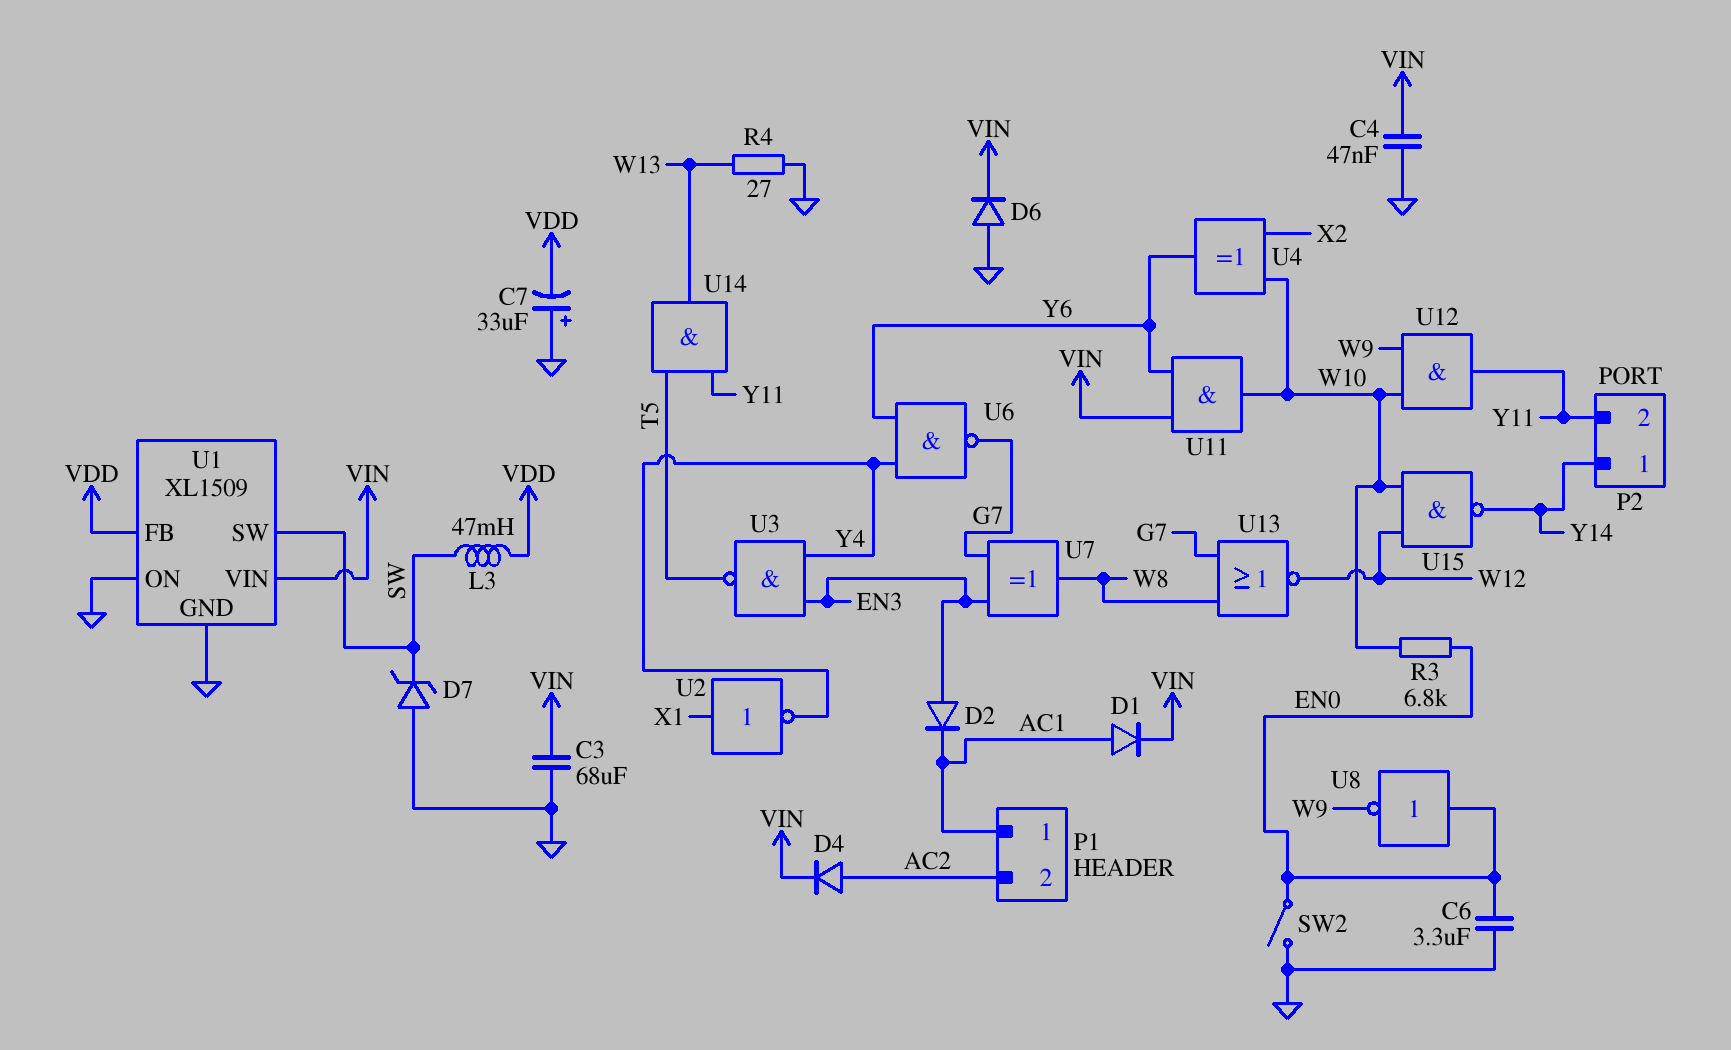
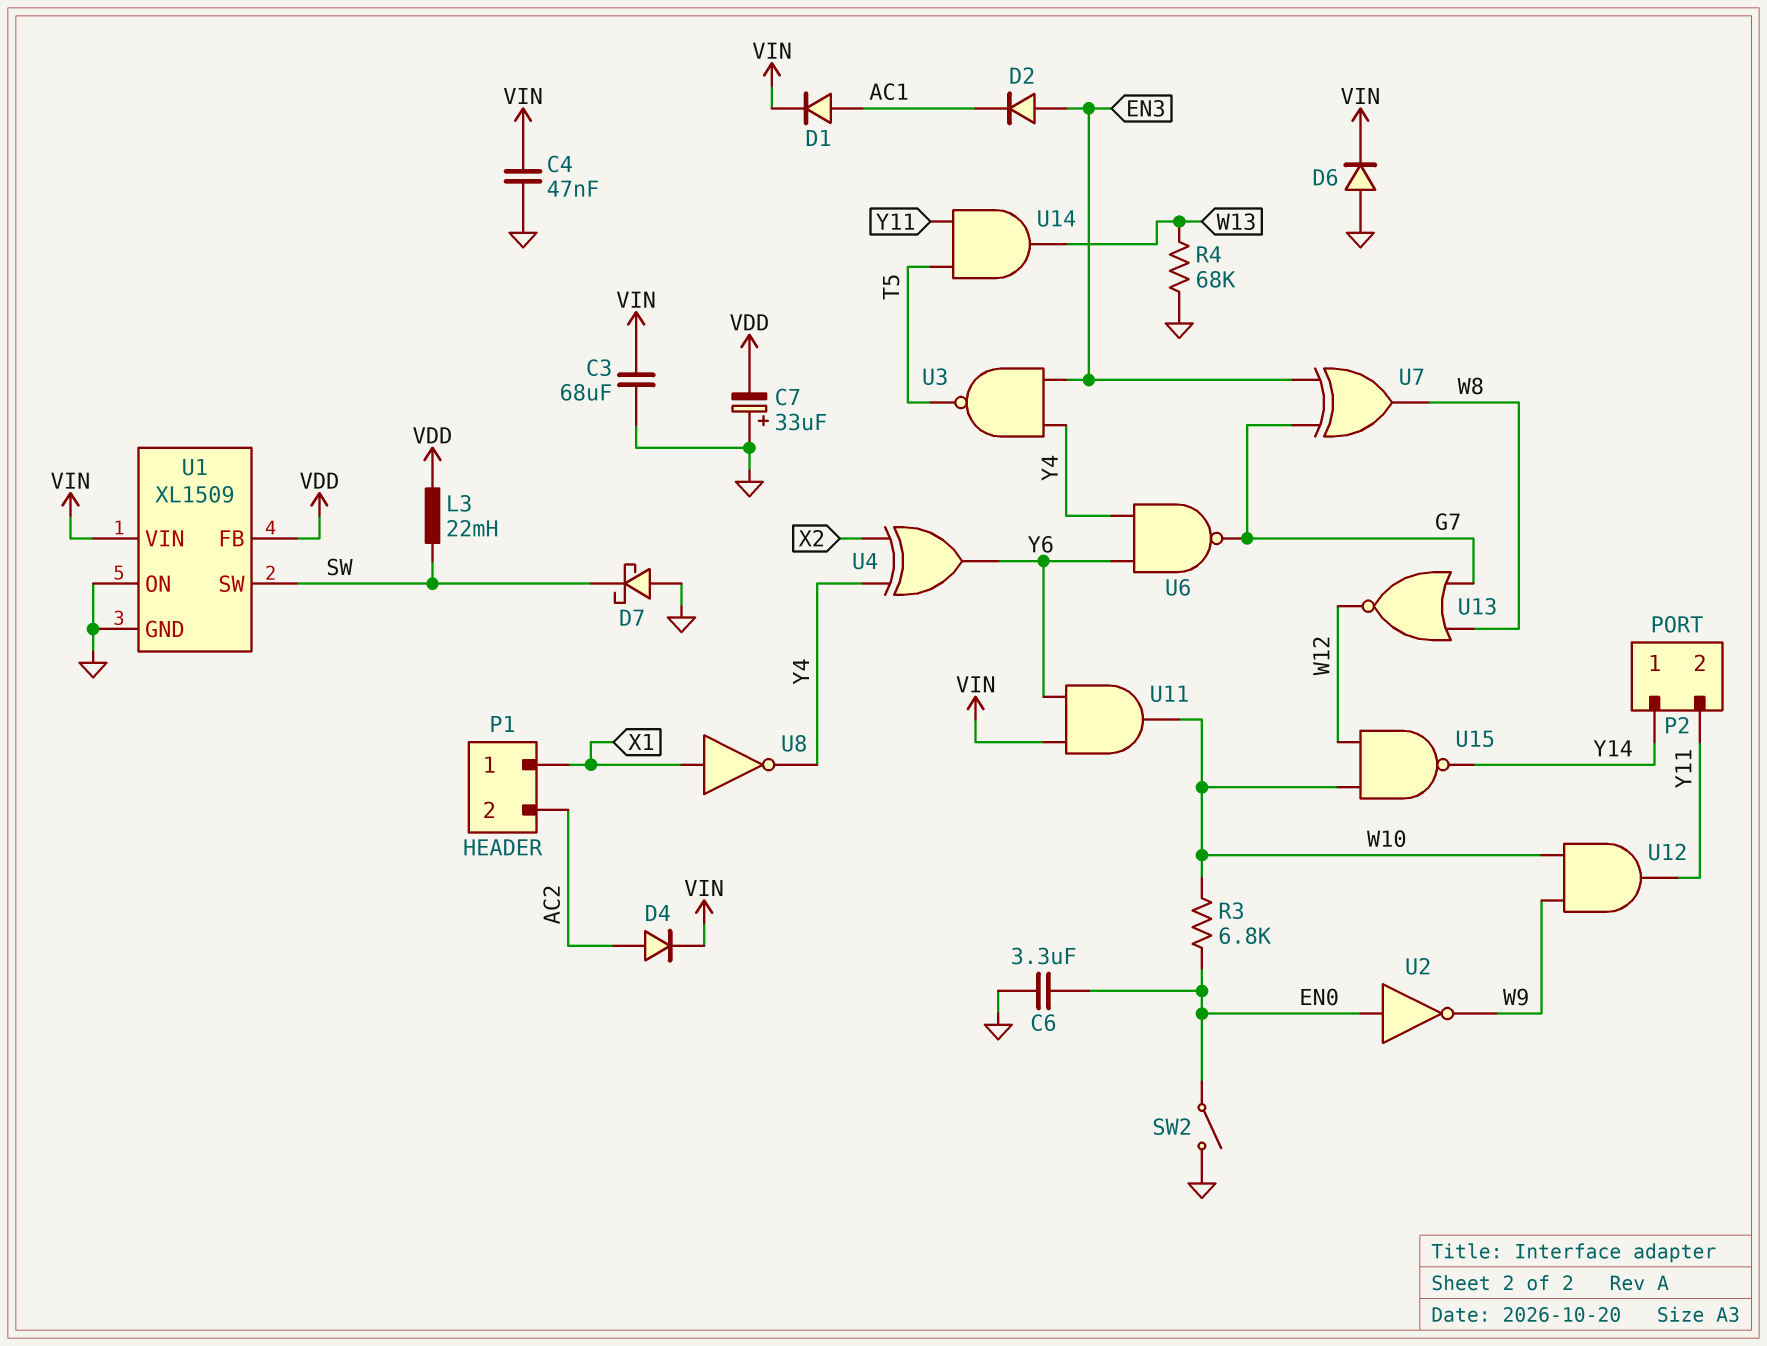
D7: zener (A GND, K SW) -> schottky (A GND, K SW)
L3: 47mH (SW, VDD) -> 22mH (SW, VDD)
P1 pin 1: AC1 -> X1
R4: 27 (GND, W13) -> 68k (GND, W13)
U2: NOT (in X1, out Y4) -> NOT (in EN0, out W9)
U4: XOR (in W10, in X2, out Y6) -> XOR (in X2, in Y4, out Y6)
U8: NOT (in EN0, out W9) -> NOT (in X1, out Y4)

